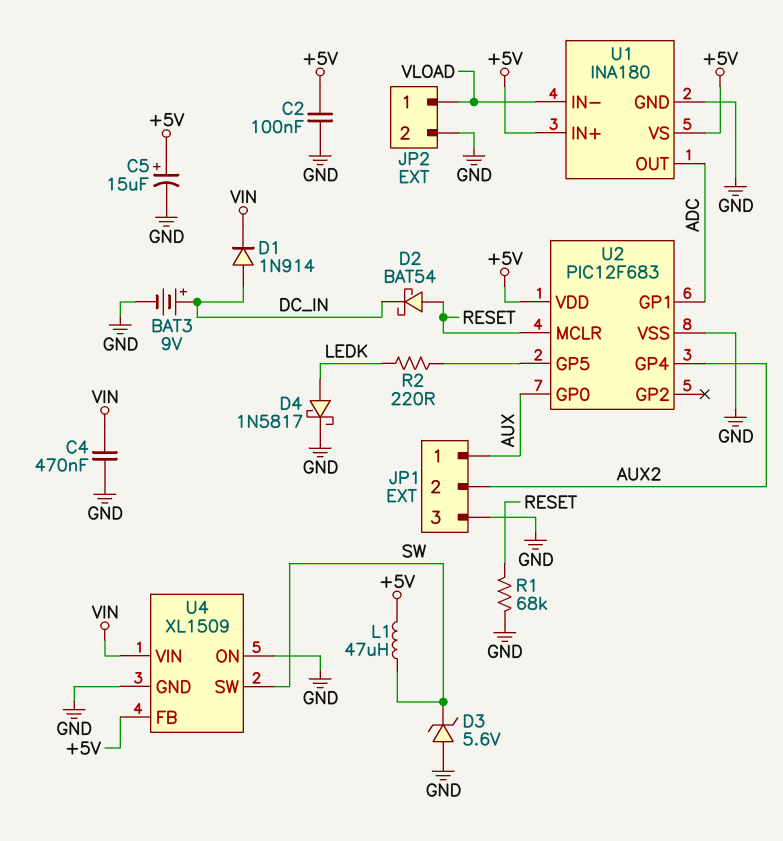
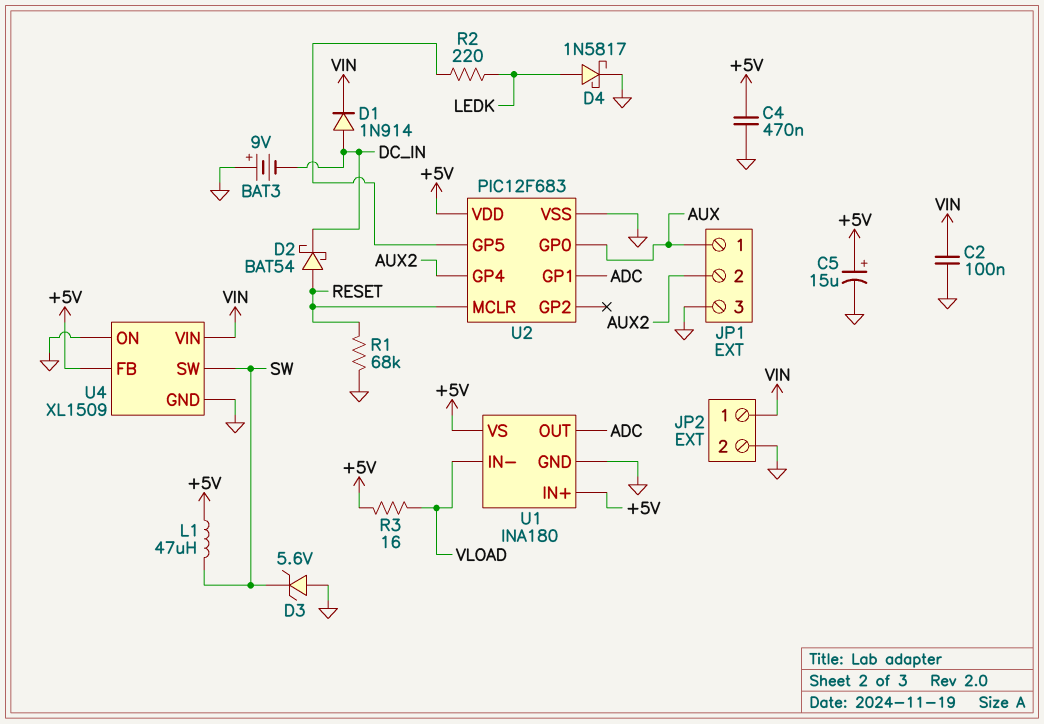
BAT3: 9V (plus DC_IN, minus GND) -> 9V (plus GND, minus DC_IN)
C2: 100nF (+5V, GND) -> 100nF (GND, VIN)
C4: 470nF (GND, VIN) -> 470nF (+5V, GND)
JP2 pin 1: VLOAD -> VIN
R3: none -> 16 (+5V, VLOAD)

